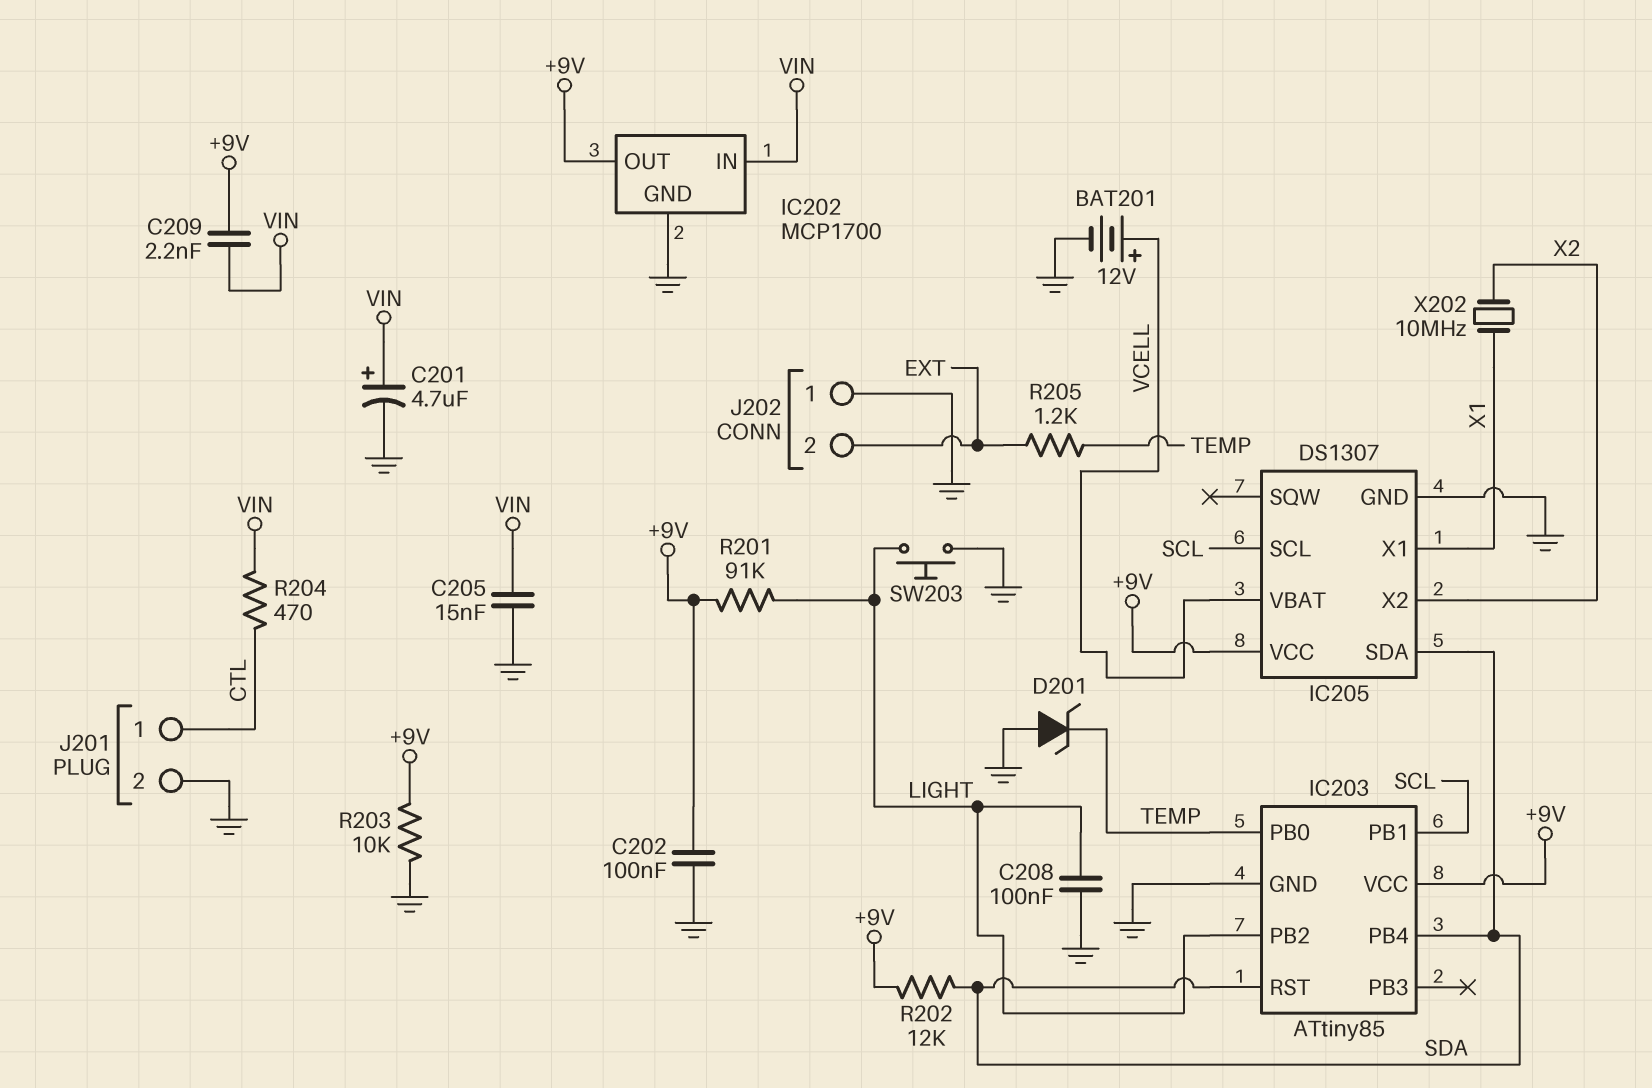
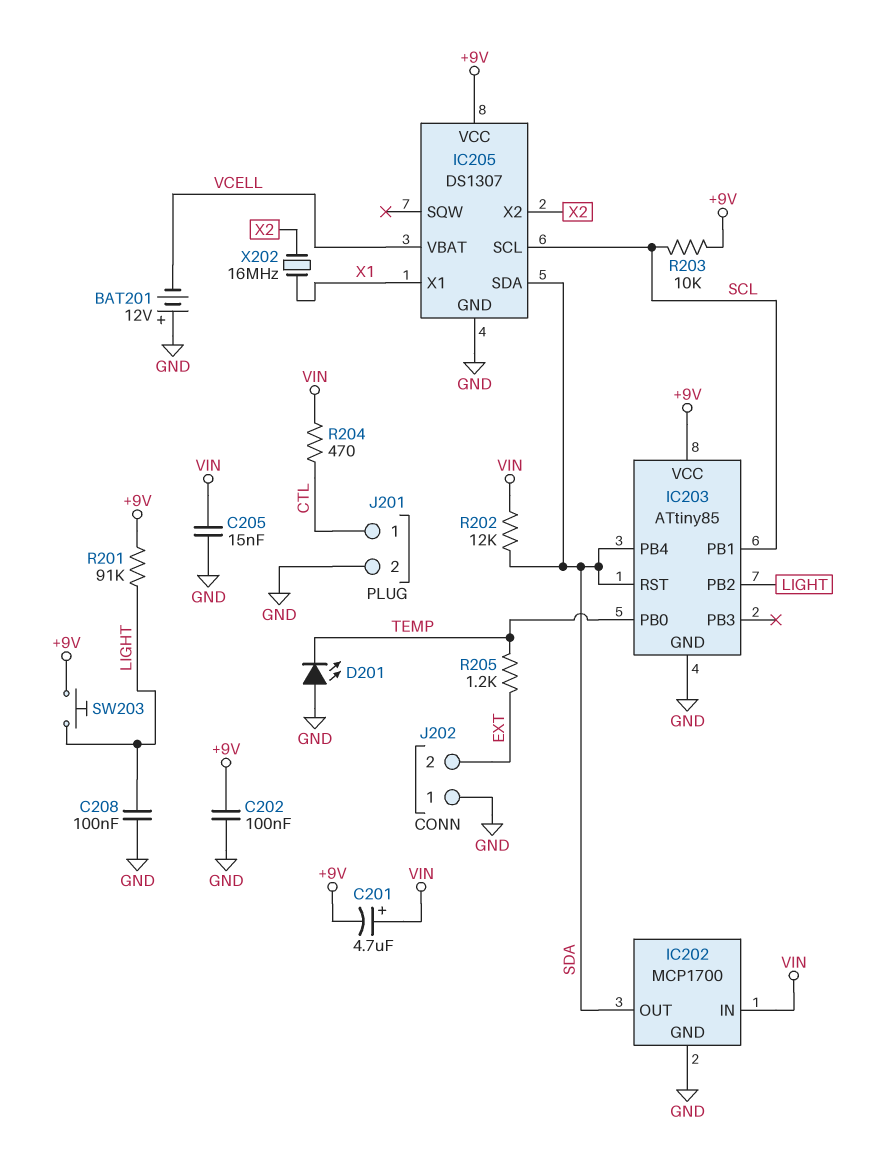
BAT201: 12V (plus VCELL, minus GND) -> 12V (plus GND, minus VCELL)
C201: 4.7uF (plus VIN, minus GND) -> 4.7uF (plus VIN, minus +9V)
C209: 2.2nF (+9V, VIN) -> none
D201: zener (A GND, K TEMP) -> LED (A GND, K TEMP)
IC202 pin OUT: +9V -> SDA
R202: 12k (+9V, SDA) -> 12k (SDA, VIN)
R203: 10k (+9V, GND) -> 10k (+9V, SCL)
SW203: button (GND, LIGHT) -> button (+9V, LIGHT)
X202: 10MHz (X1, X2) -> 16MHz (X1, X2)

